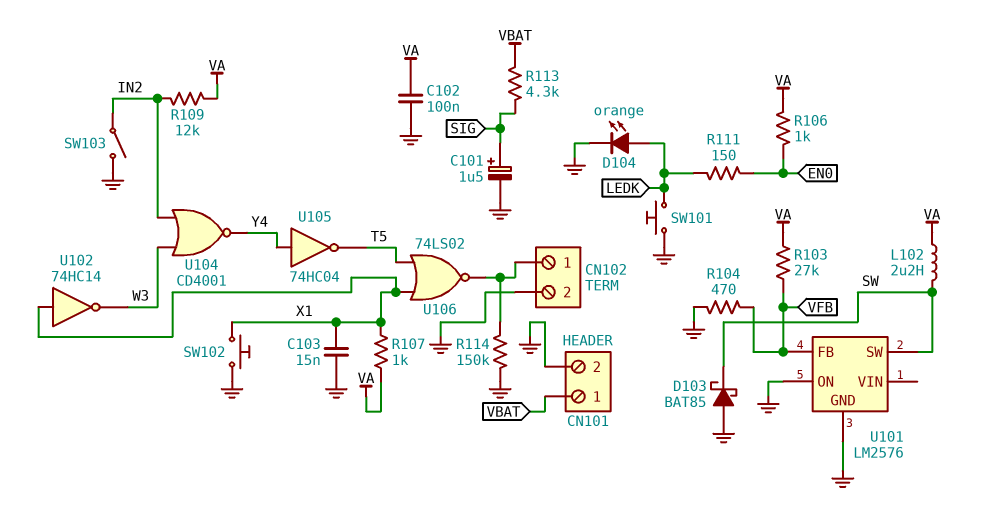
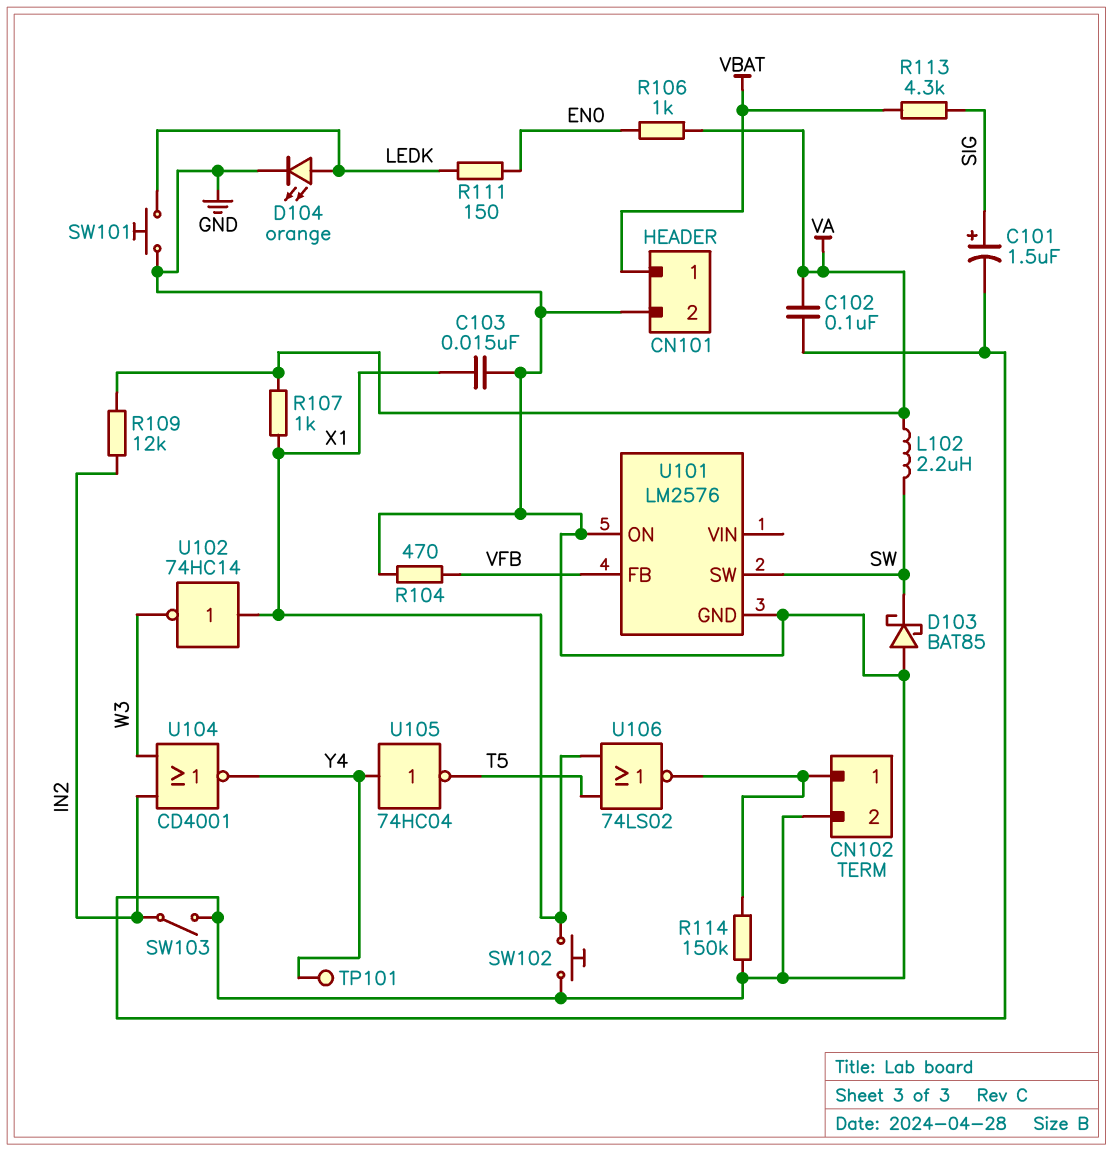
R103: 27k (VA, VFB) -> none
TP101: none -> test point (Y4)

